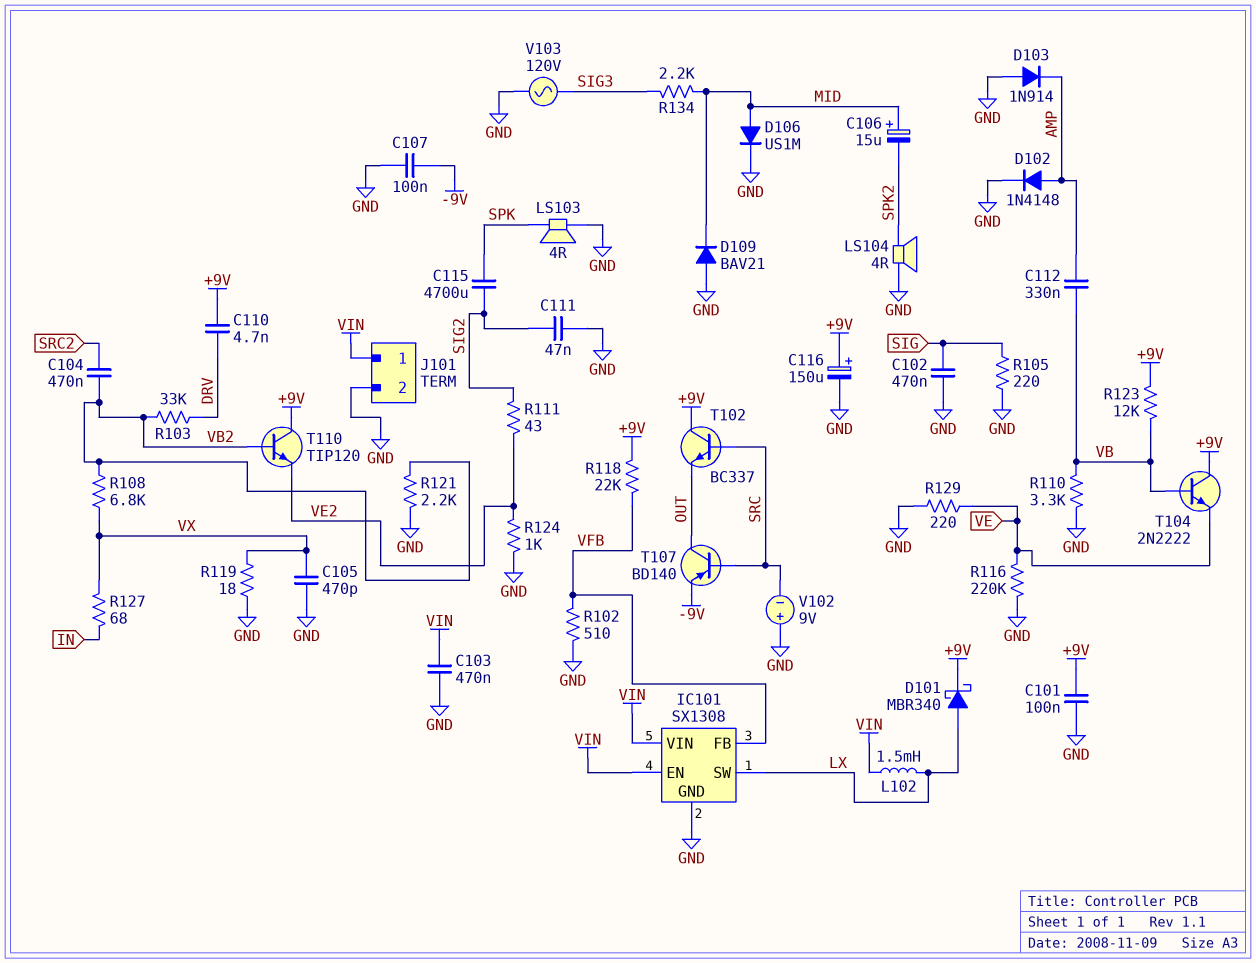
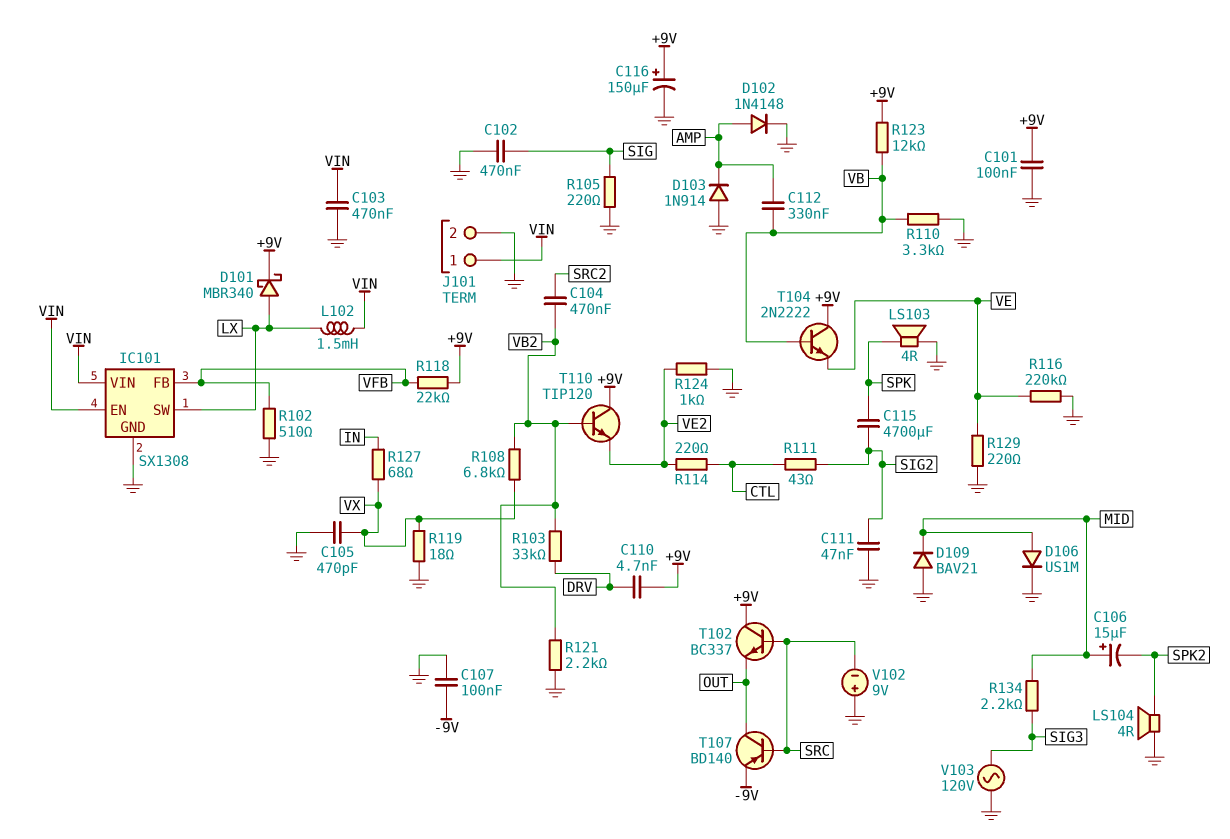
R111: 43 (SIG2, VE2) -> 43 (CTL, SIG2)
R114: none -> 220 (CTL, VE2)

